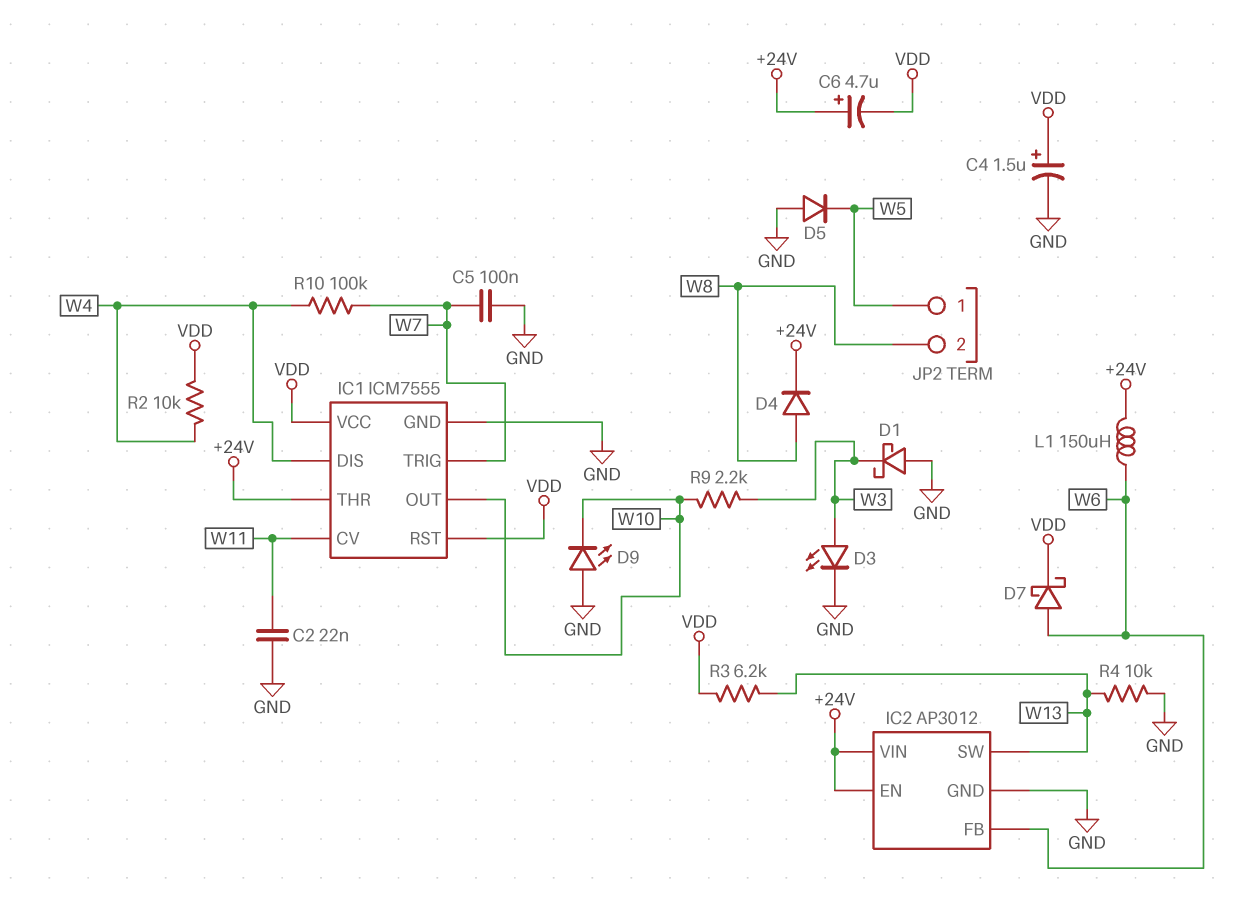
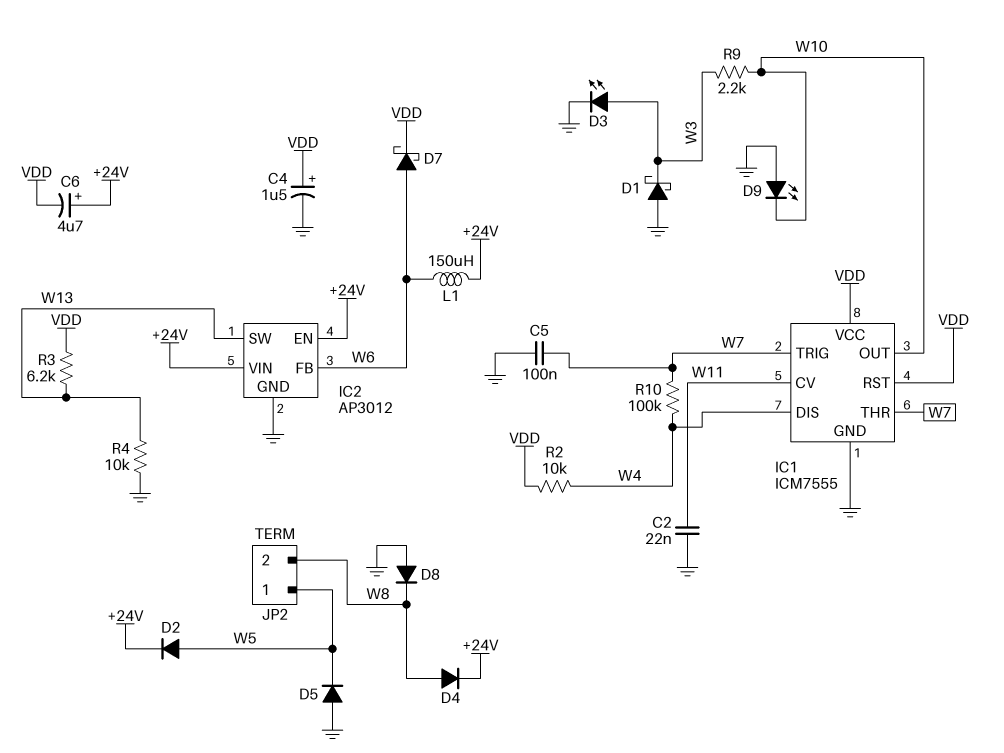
D2: none -> diode (A W5, K +24V)
D8: none -> diode (A GND, K W8)
IC1 pin THR: +24V -> W7

